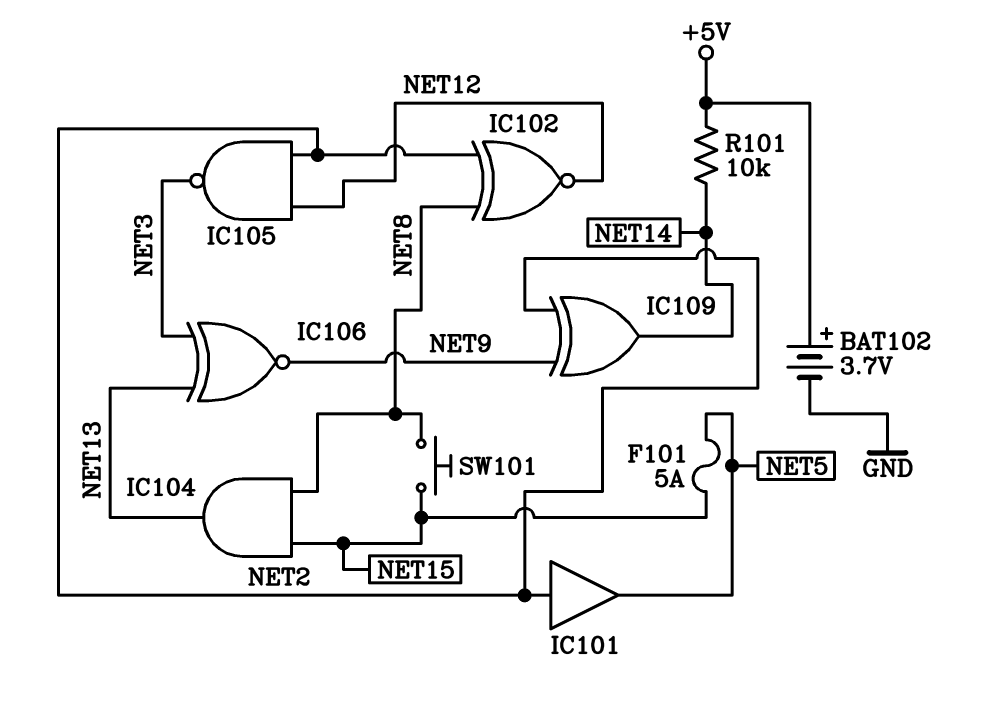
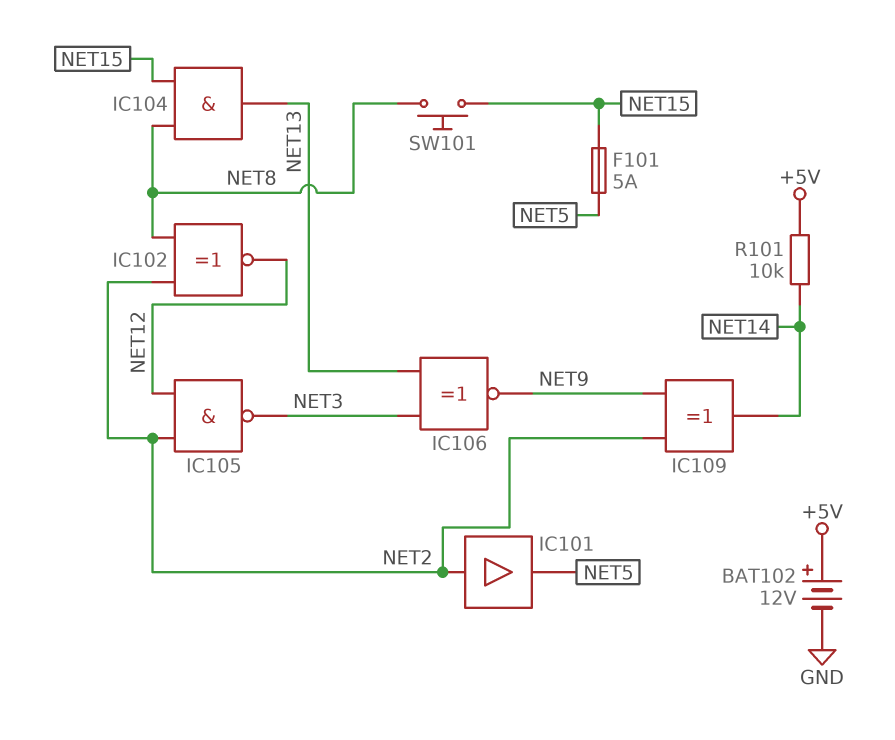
BAT102: 3.7V (plus +5V, minus GND) -> 12V (plus +5V, minus GND)

